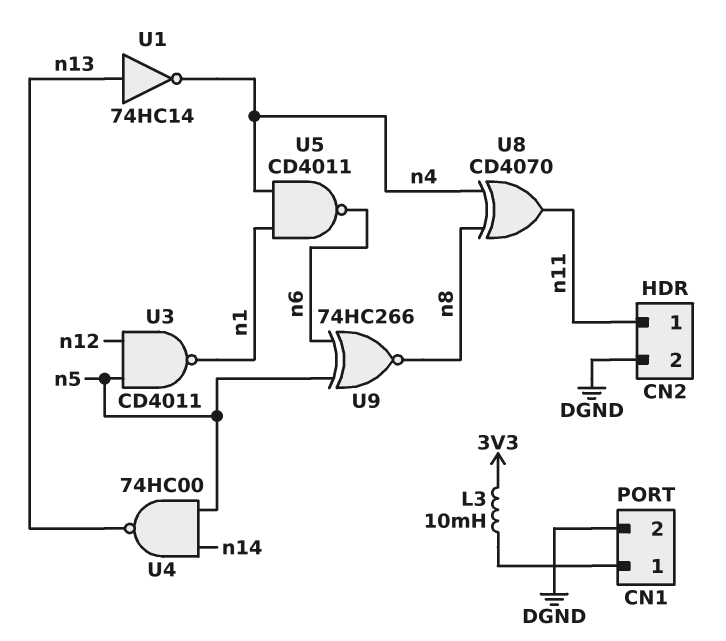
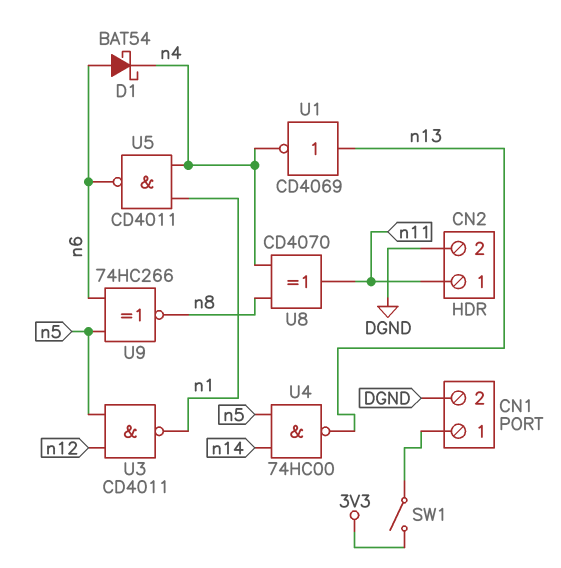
D1: none -> schottky BAT54 (A n6, K n4)
L3: 10mH (3V3, CN1/1) -> none
SW1: none -> switch (3V3, CN1/1)
U1: NOT 74HC14 (in n13, out n4) -> NOT CD4069 (in n13, out n4)

